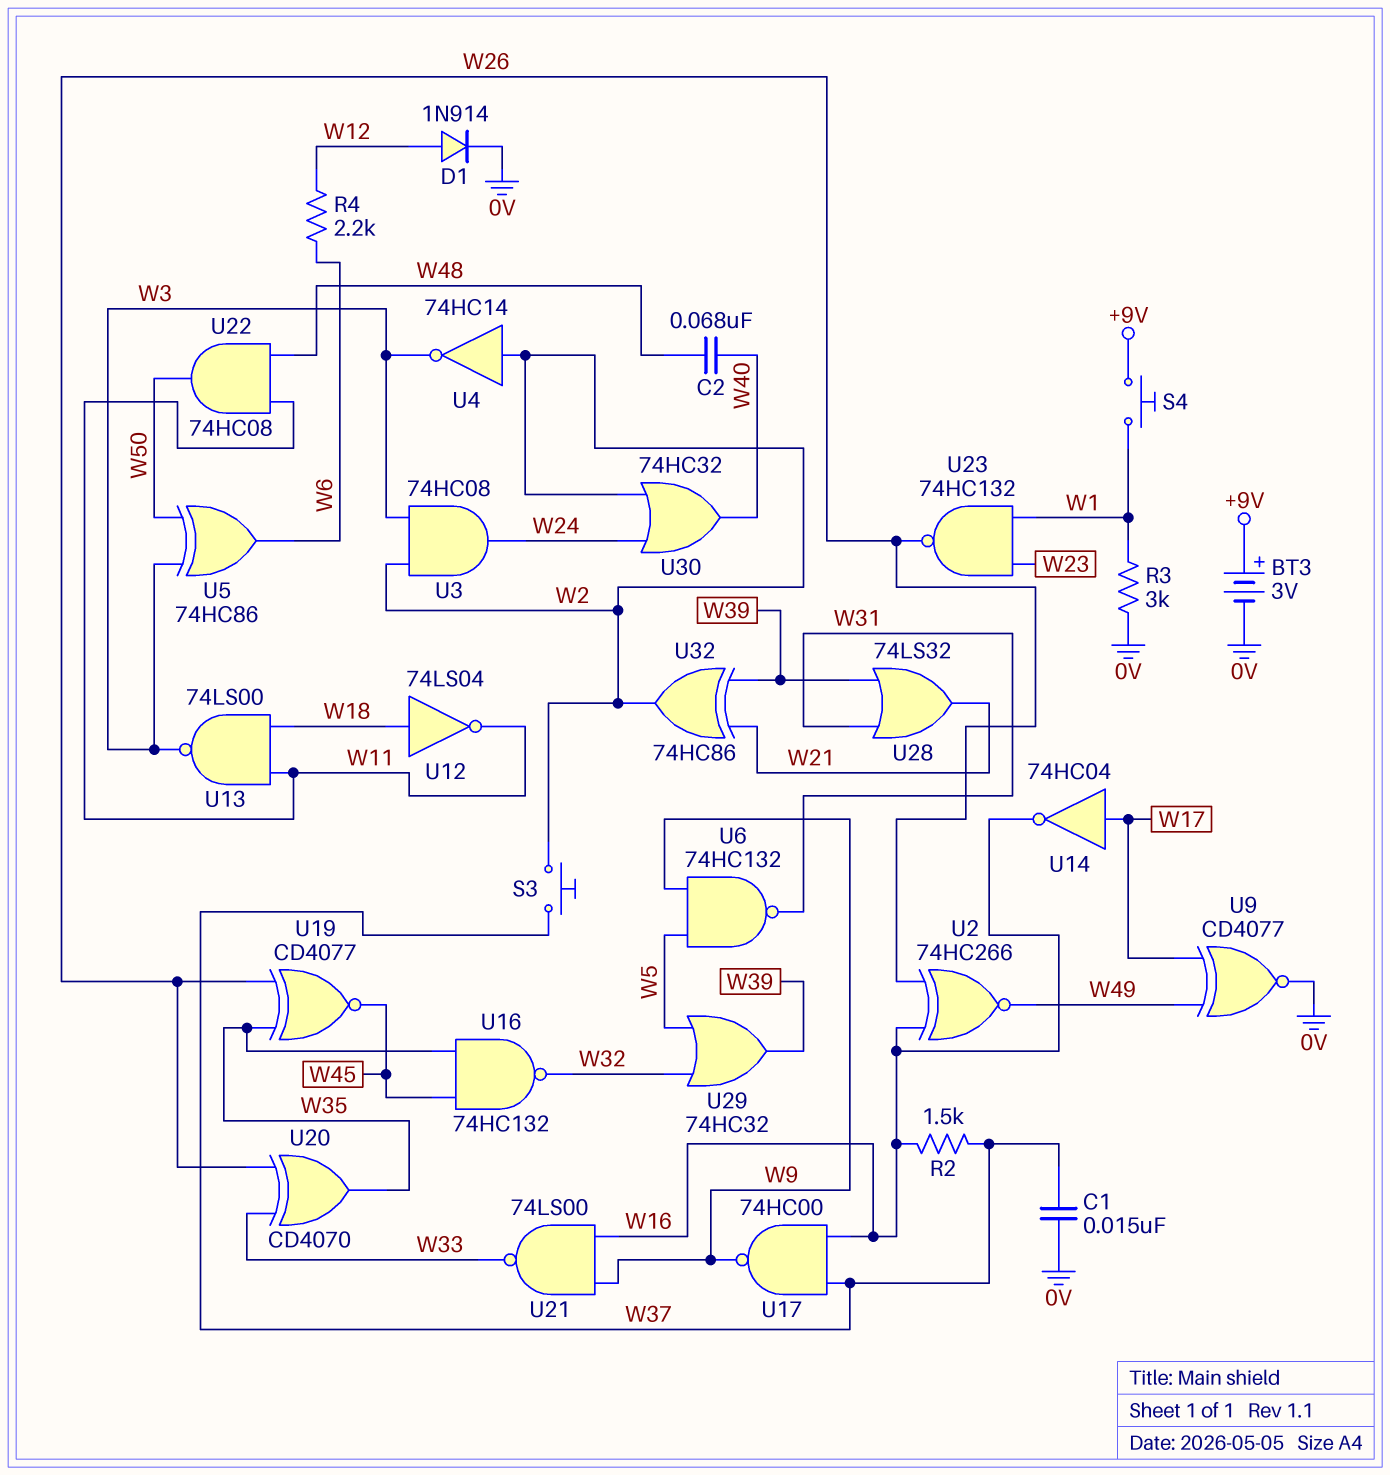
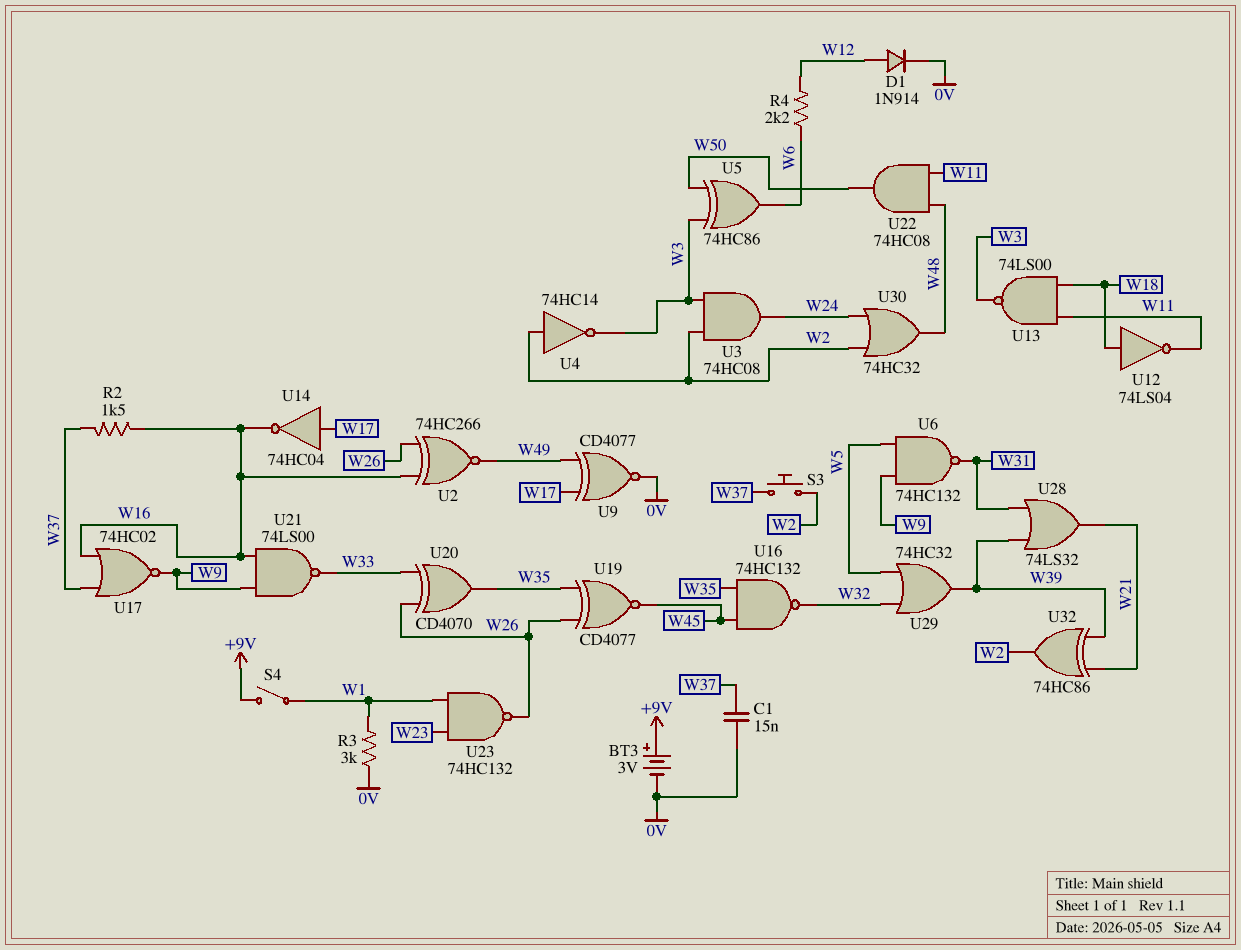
C2: 68nF (W40, W48) -> none
S4: button (+9V, W1) -> switch (+9V, W1)
U17: NAND 74HC00 (in W16, in W37, out W9) -> NOR 74HC02 (in W16, in W37, out W9)
U30: OR 74HC32 (in W2, in W24, out W40) -> OR 74HC32 (in W2, in W24, out W48)

